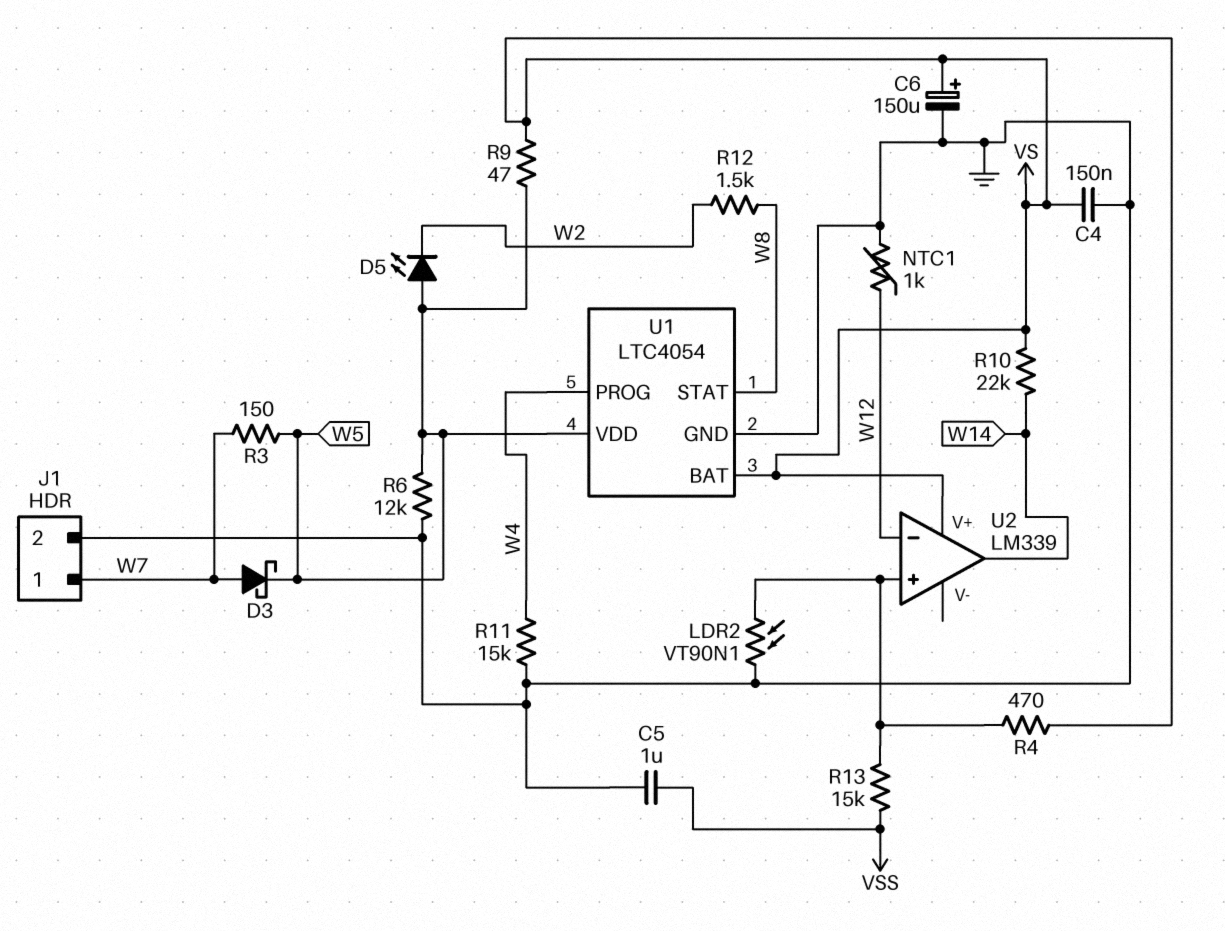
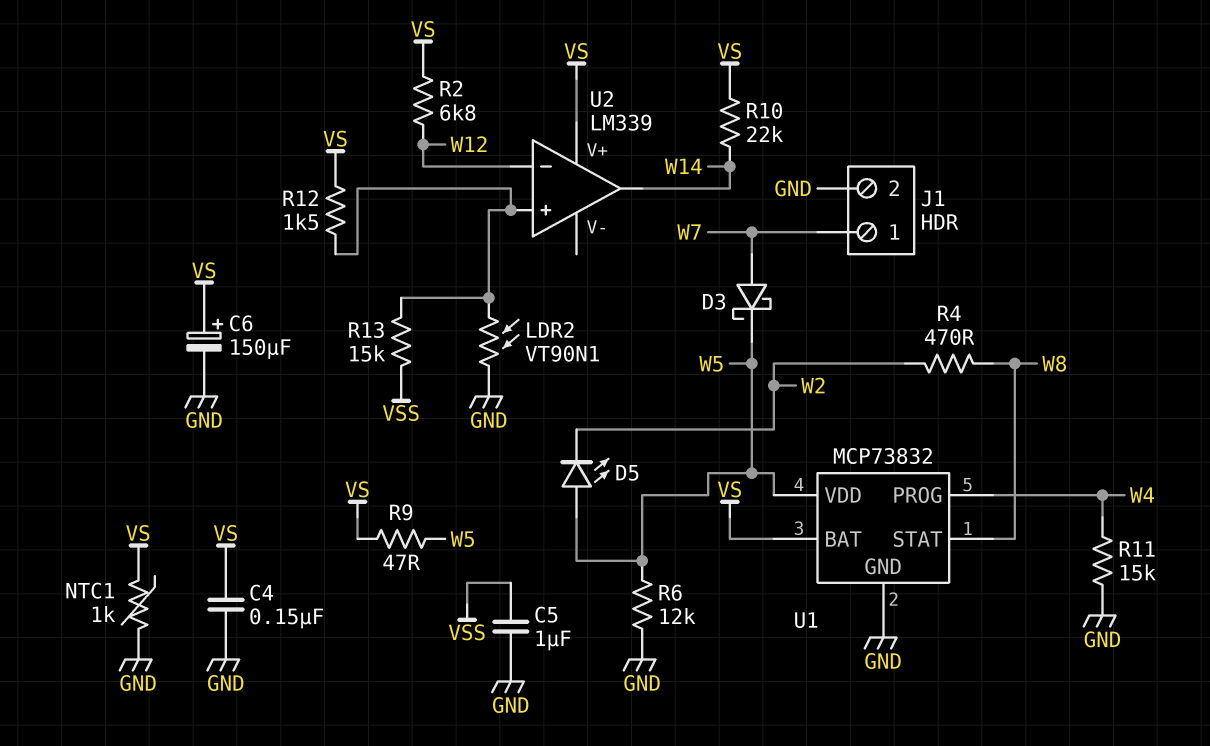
NTC1: 1k (GND, W12) -> 1k (GND, VS)
R2: none -> 6.8k (VS, W12)
R3: 150 (W5, W7) -> none
R4: 470 (U2/in+, VS) -> 470 (W2, W8)
R12: 1.5k (W2, W8) -> 1.5k (U2/in+, VS)
U1: LTC4054 -> MCP73832

